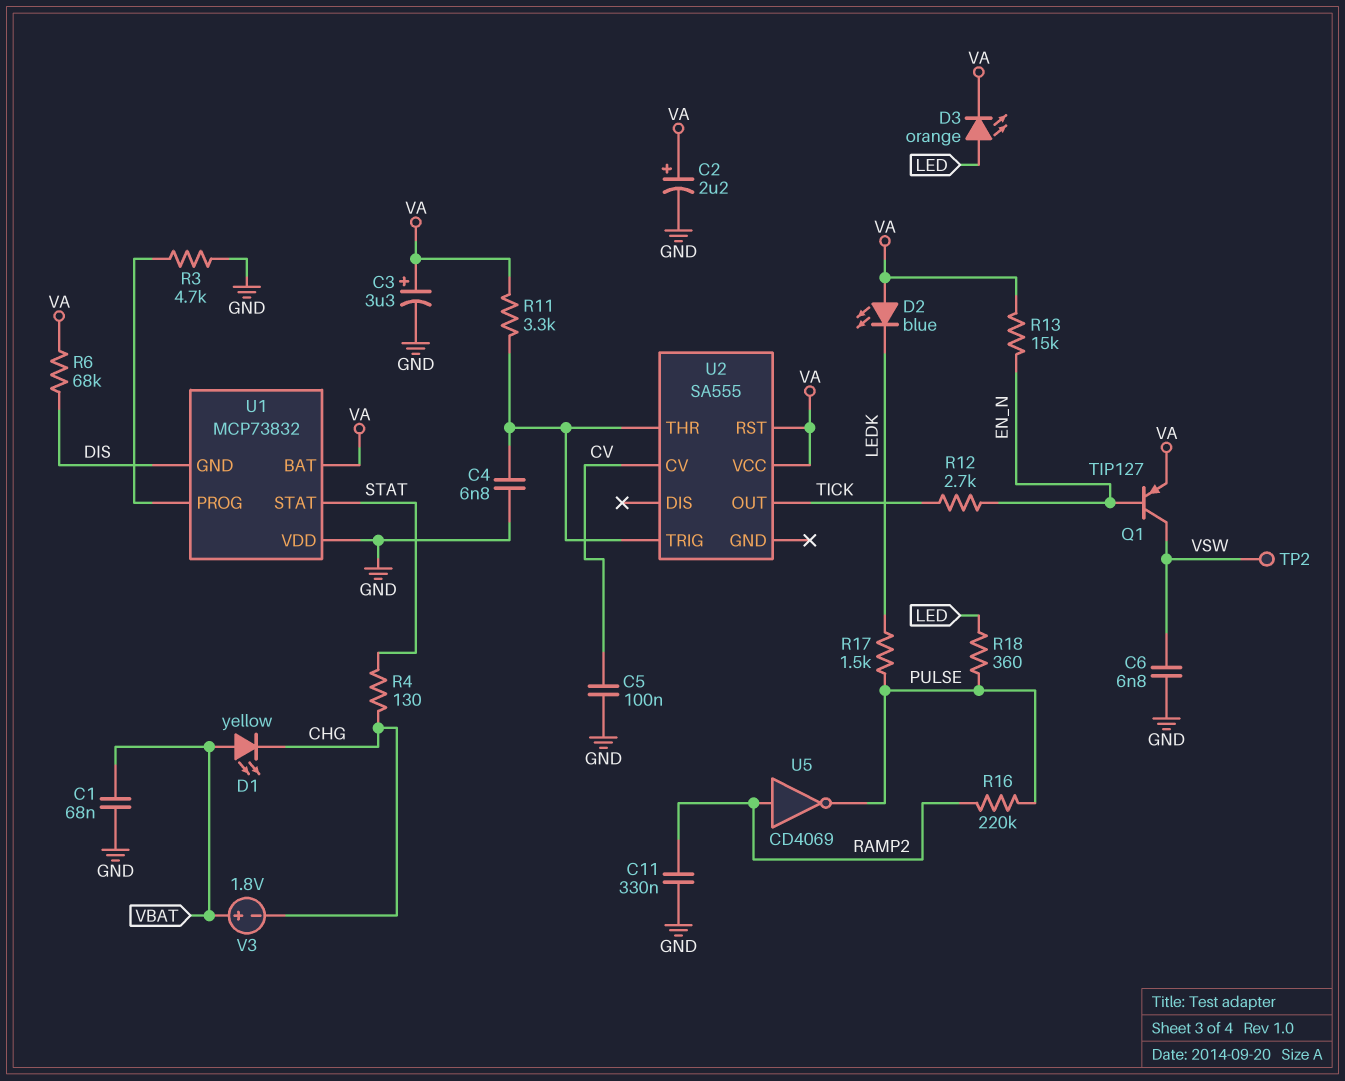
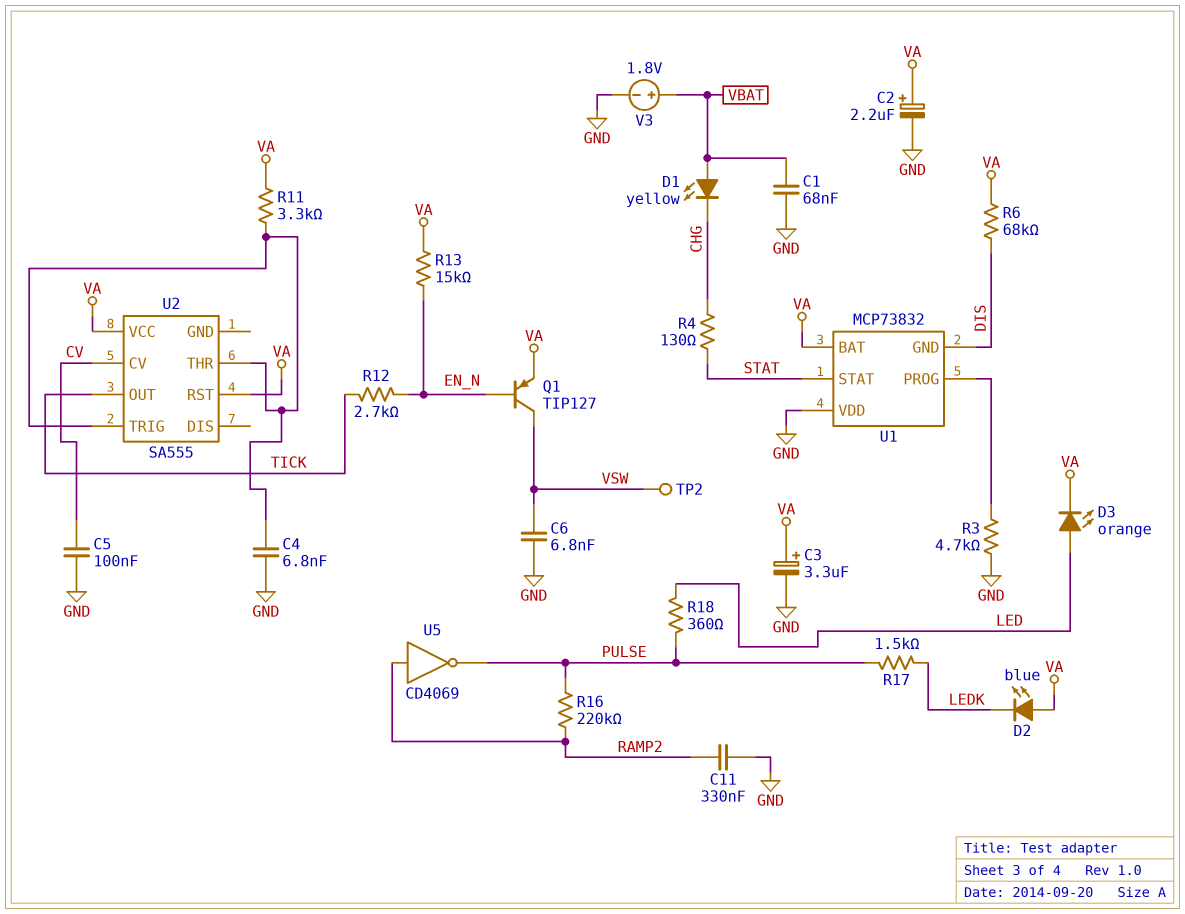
V3: 1.8V (plus VBAT, minus CHG) -> 1.8V (plus VBAT, minus GND)

